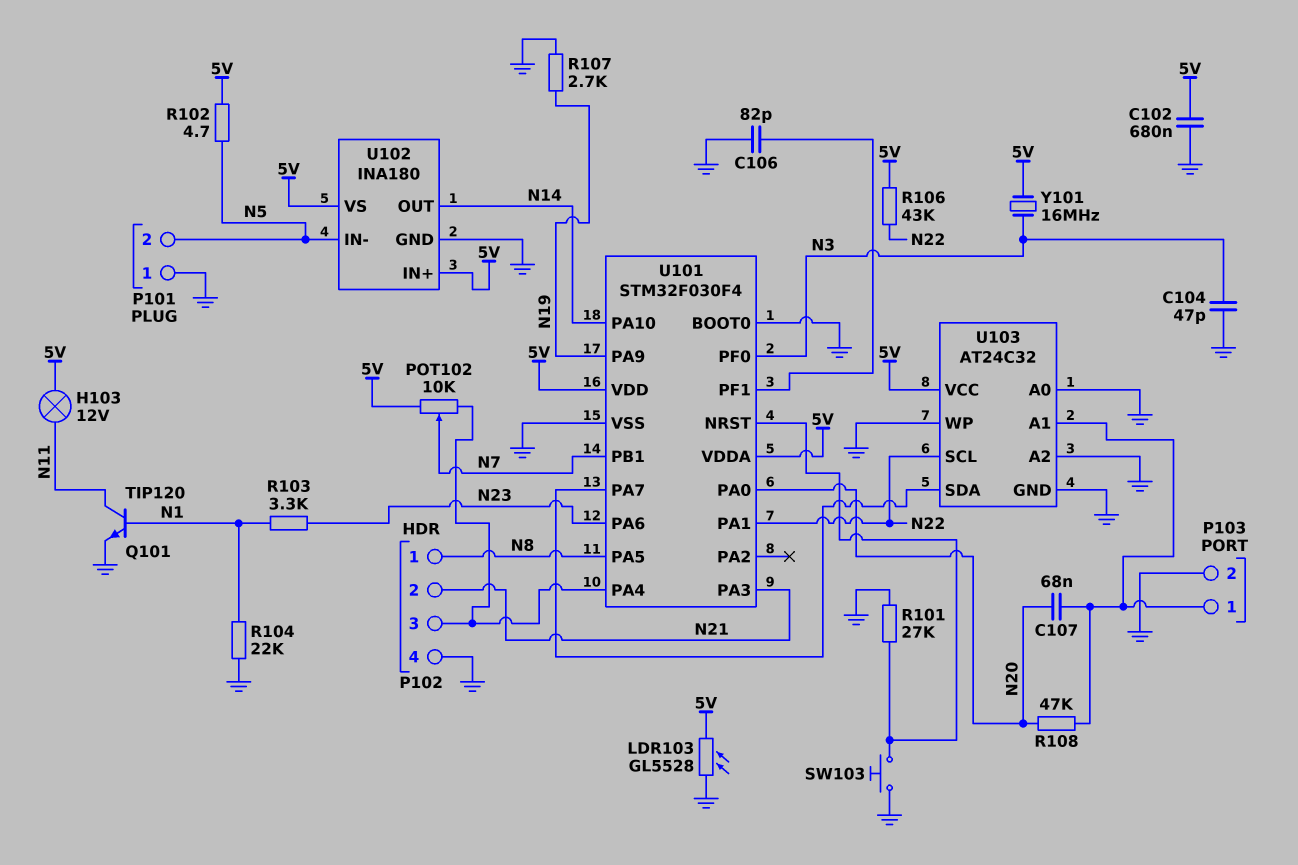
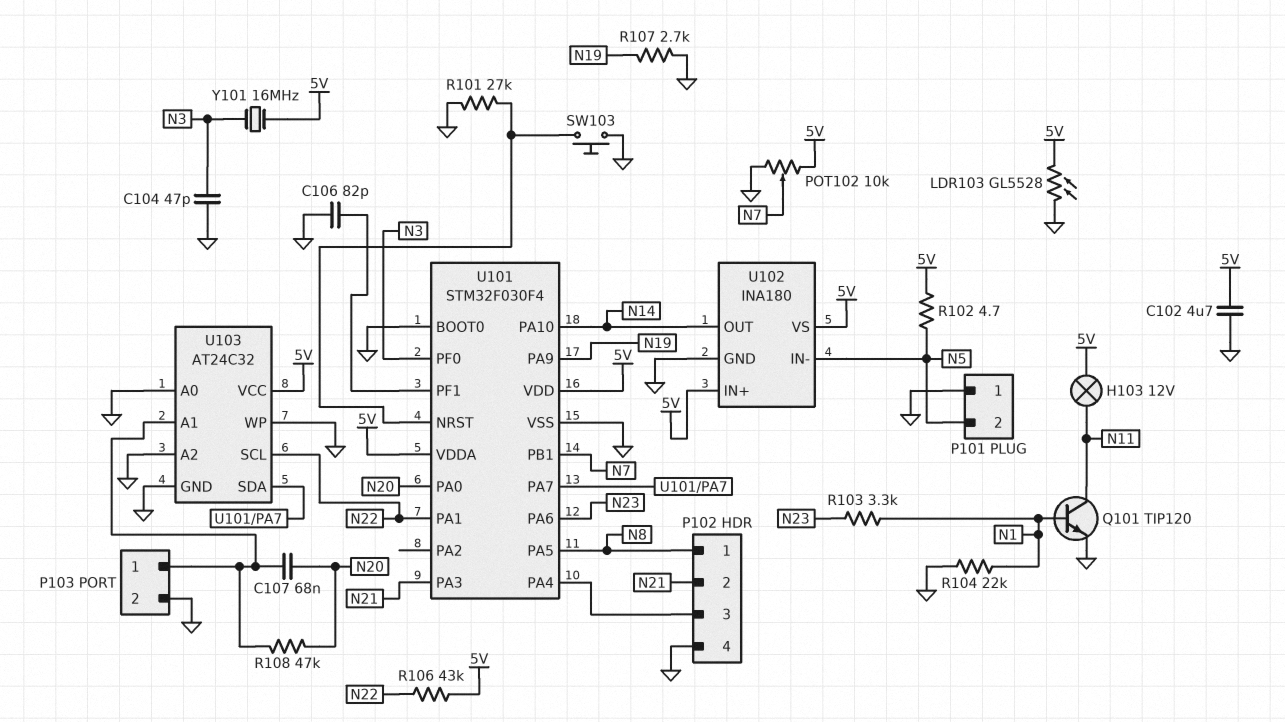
C102: 680nF (5V, GND) -> 4.7uF (5V, GND)
POT102: 10k (5V, P102/3, wiper N7) -> 10k (5V, GND, wiper N7)

